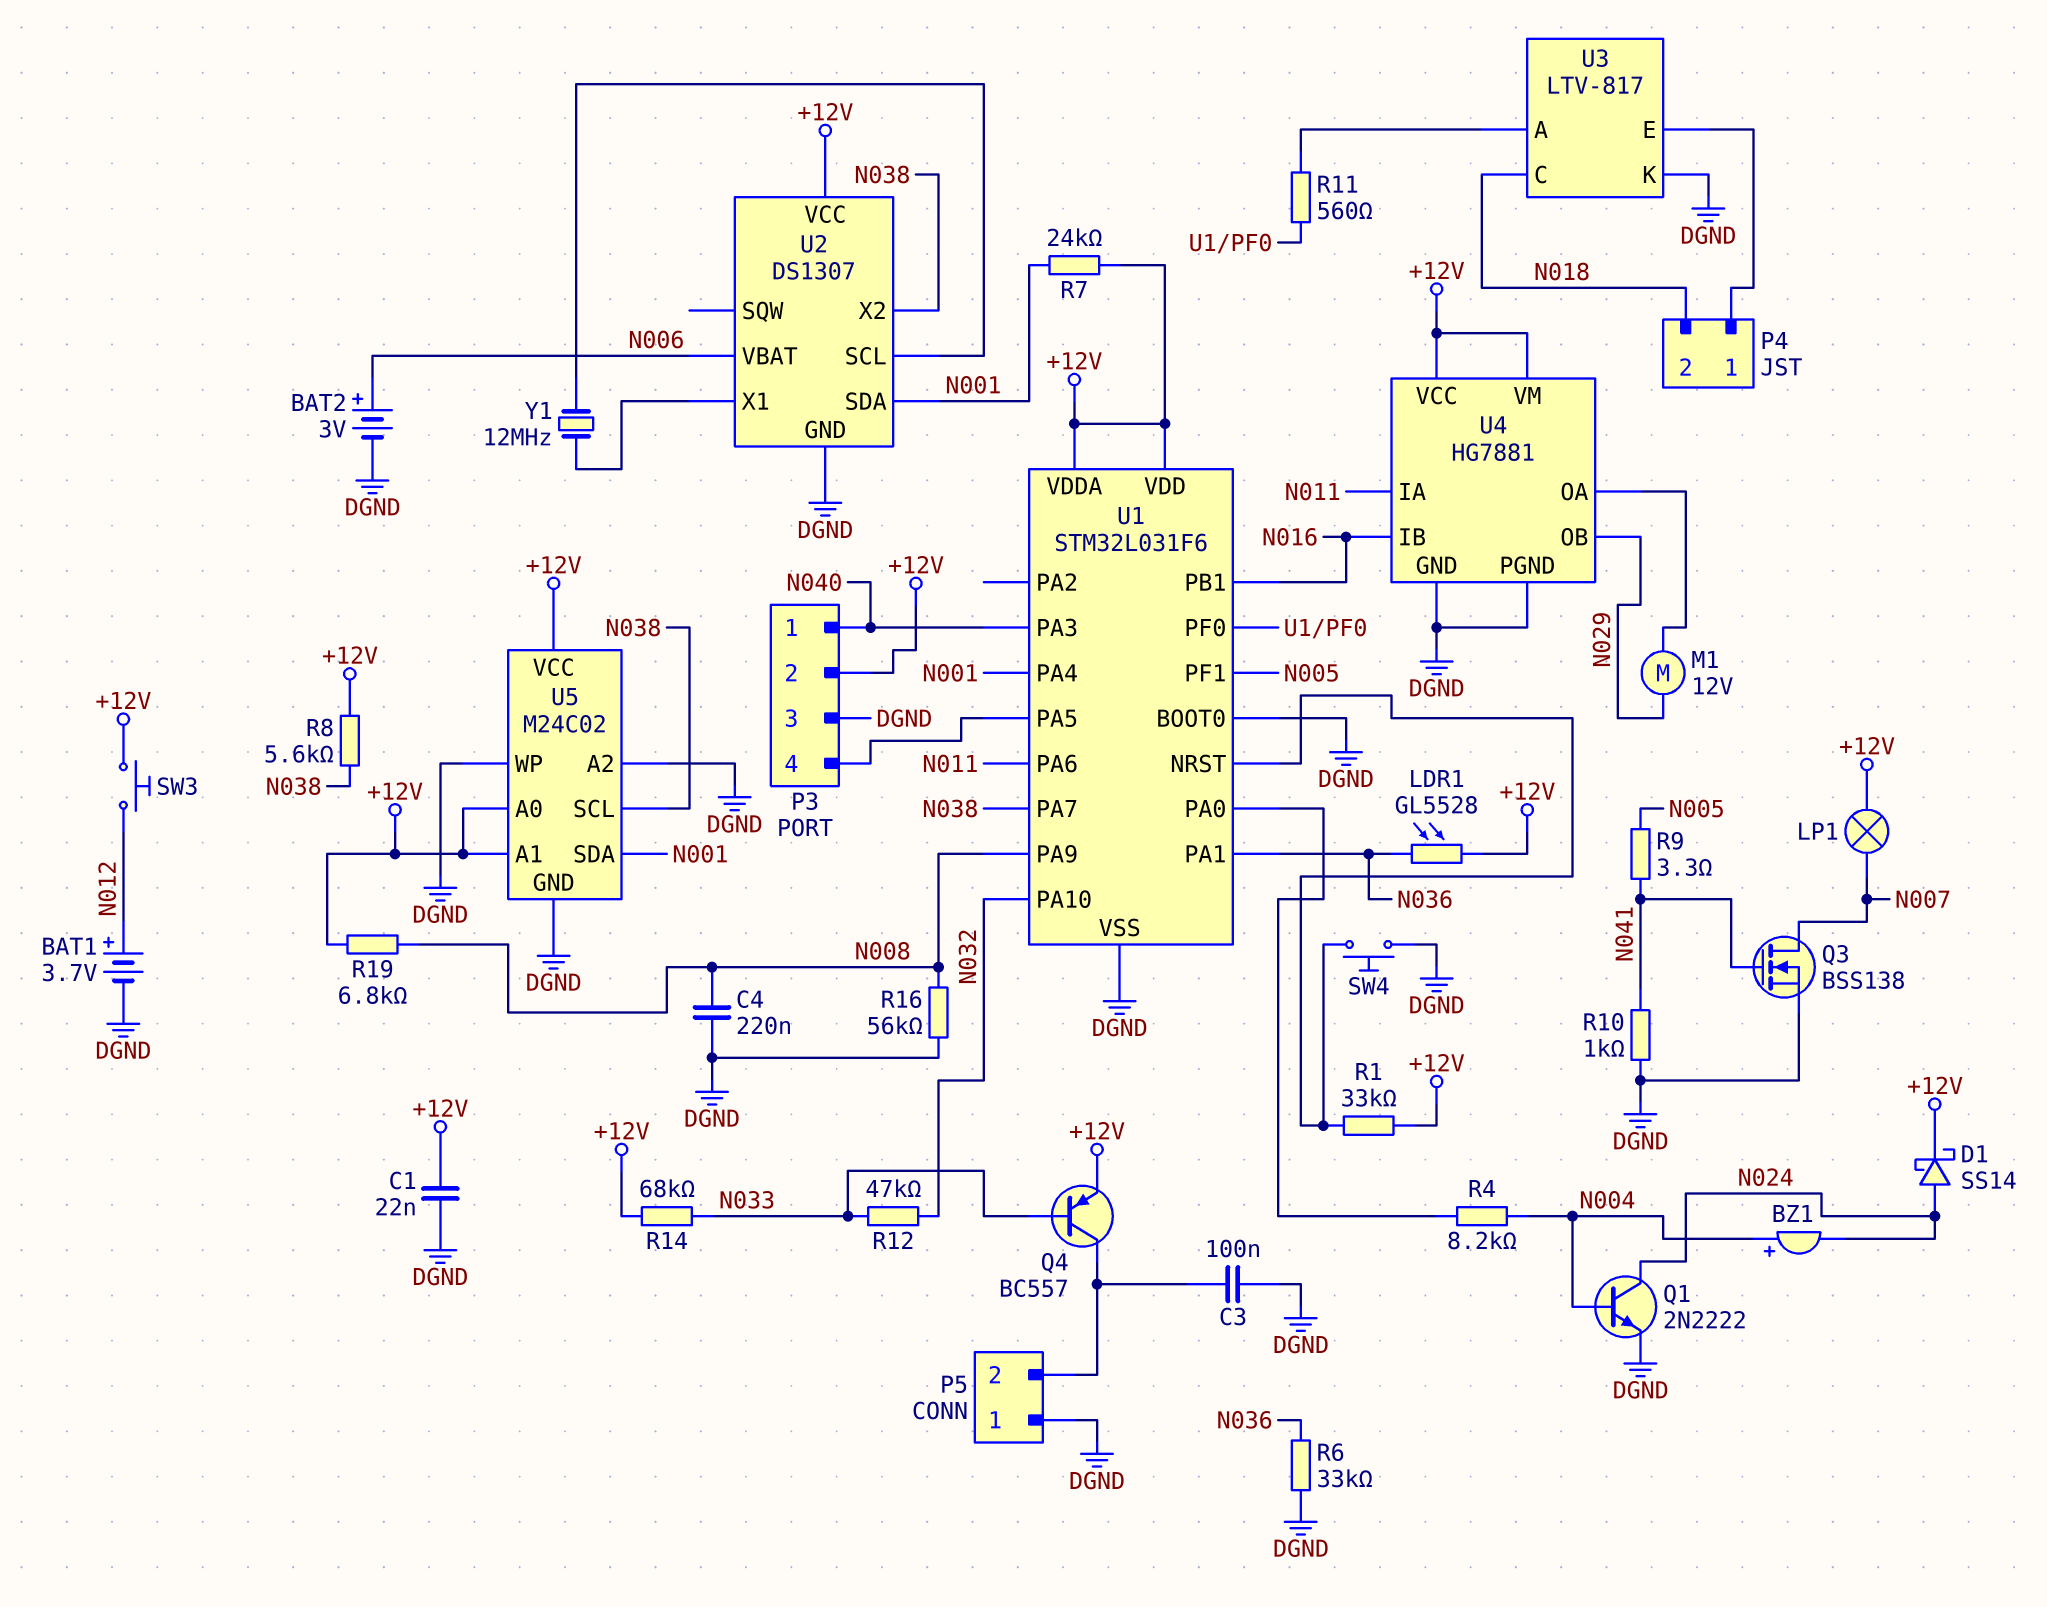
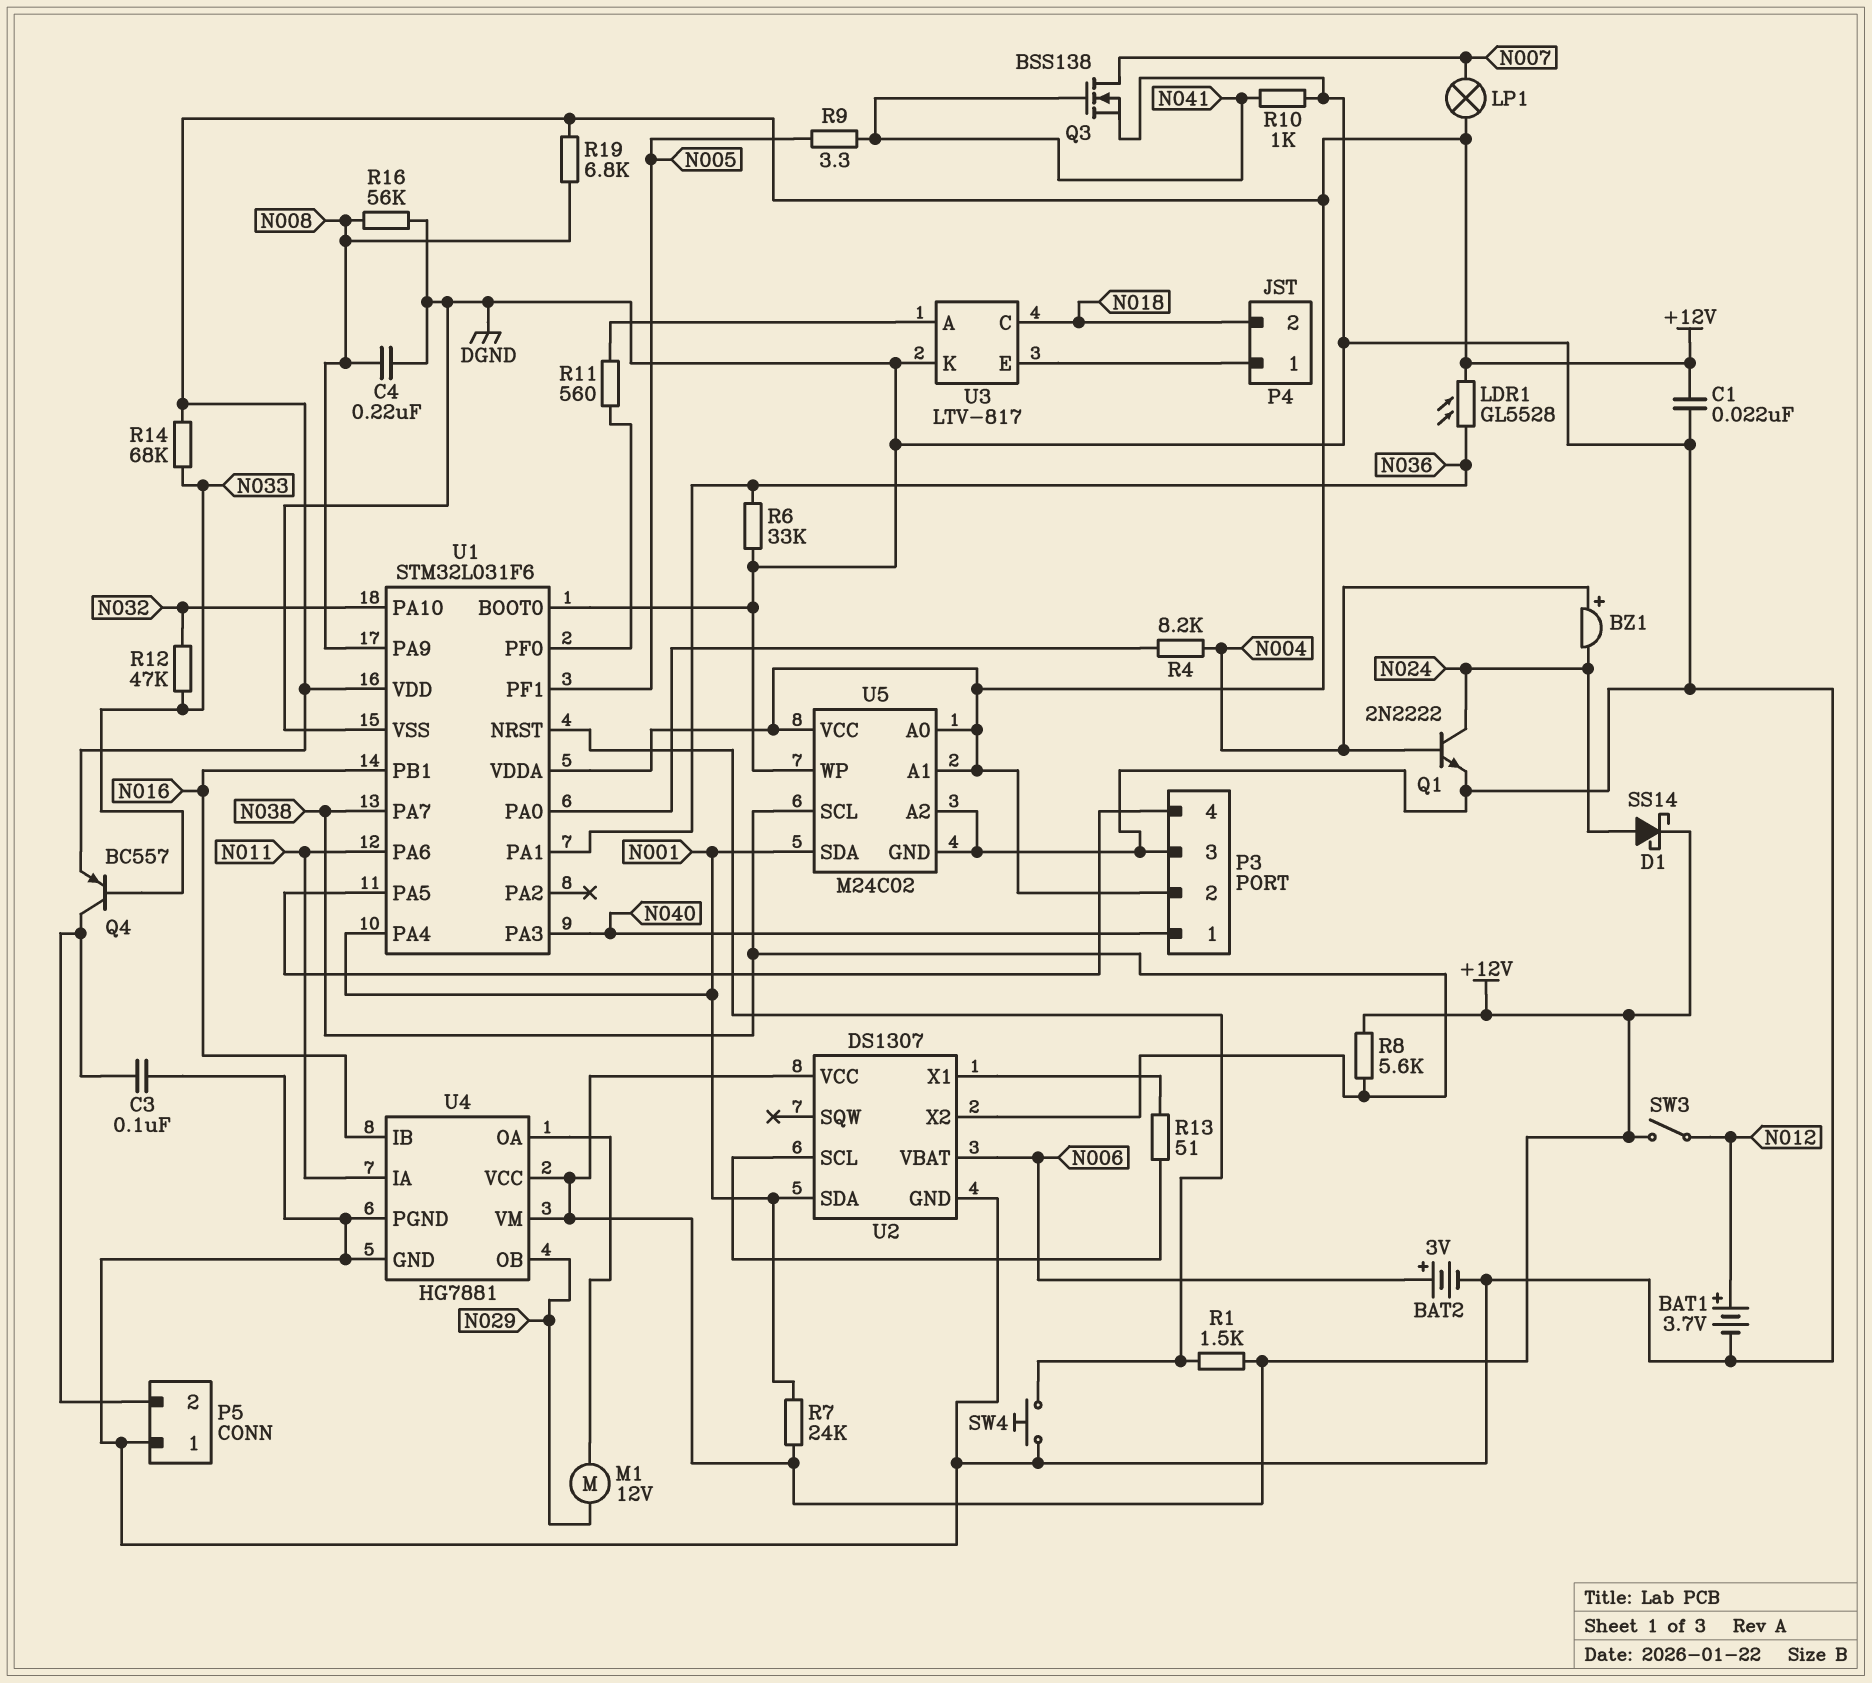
R1: 33k (+12V, U1/NRST) -> 1.5k (+12V, U1/NRST)
R13: none -> 51 (U2/SCL, U2/X1)
SW3: button (+12V, N012) -> switch (+12V, N012)
Y1: 12MHz (U2/SCL, U2/X1) -> none

